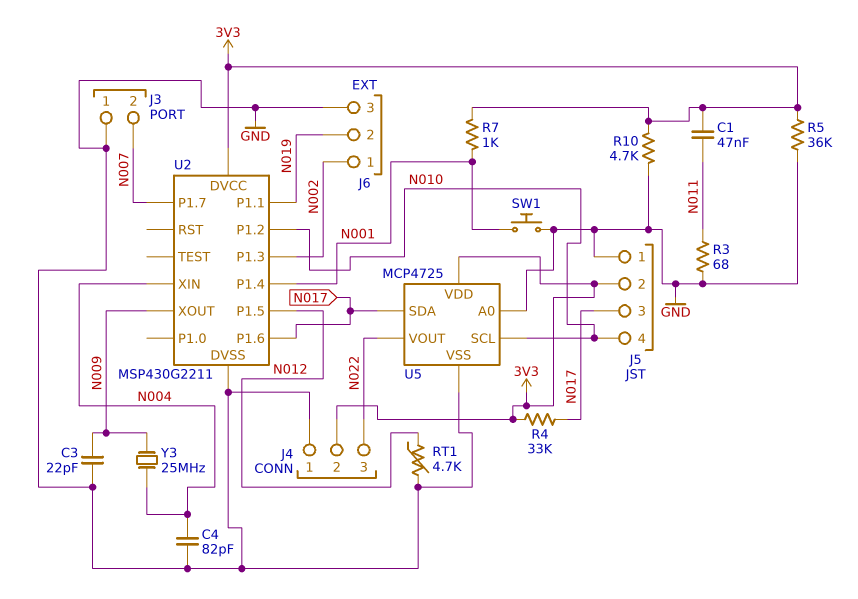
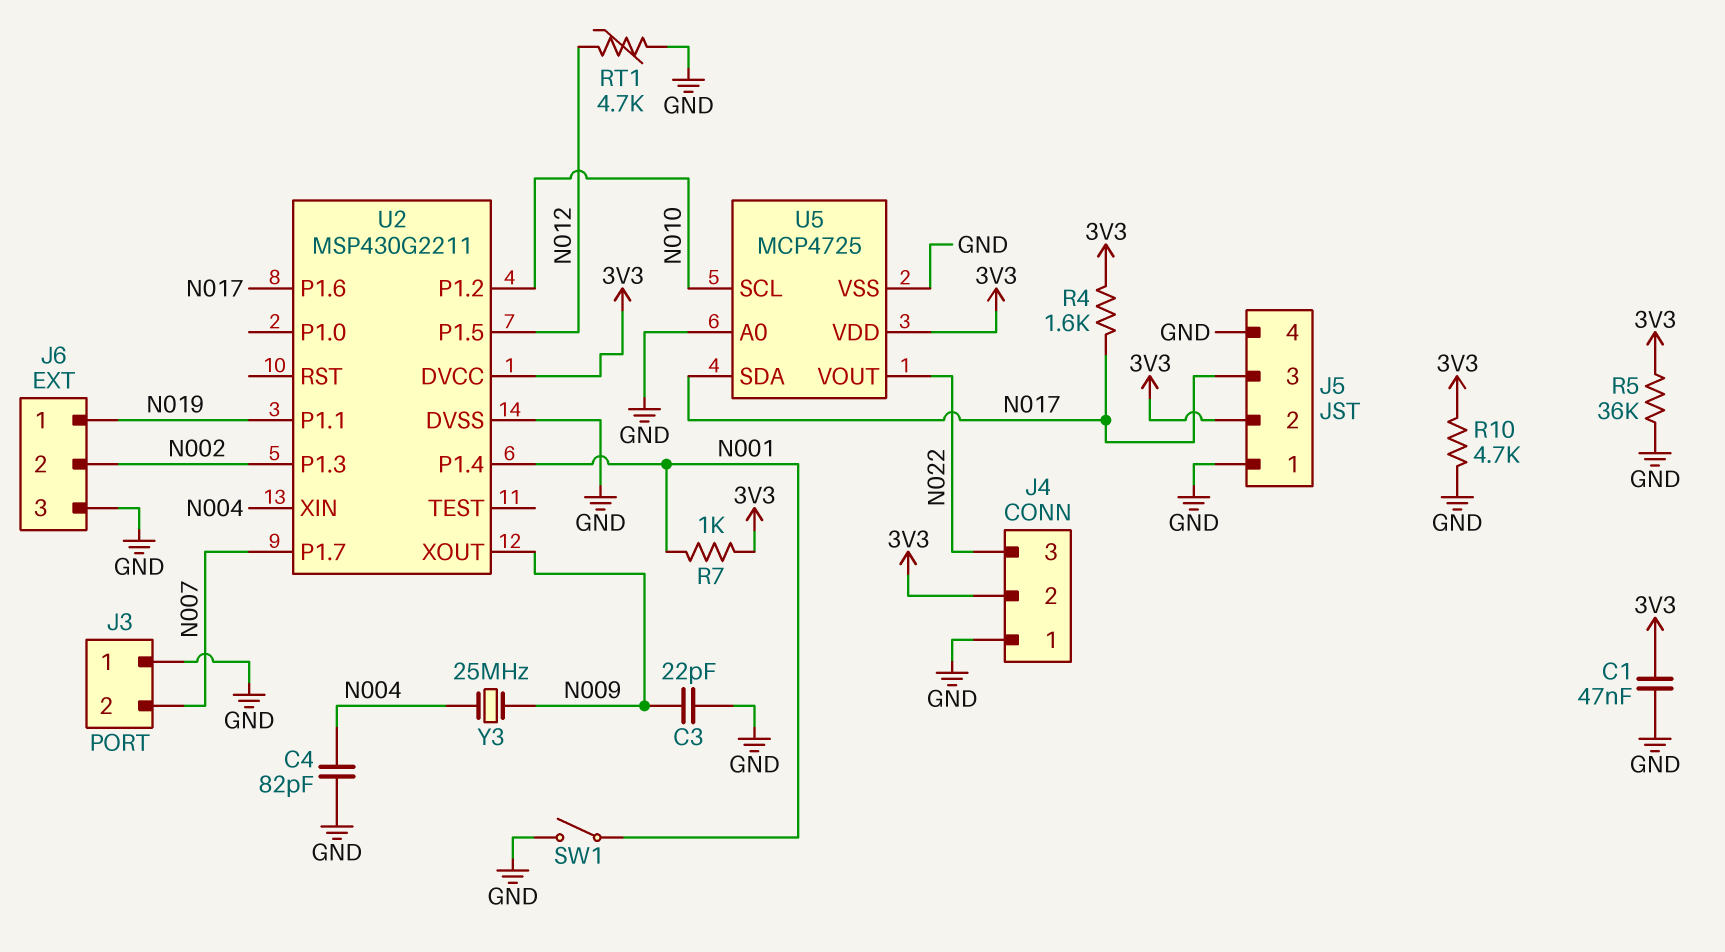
C1: 47nF (3V3, N011) -> 47nF (3V3, GND)
J5 pin 4: N010 -> GND
J6 pin 1: N002 -> N019
J6 pin 2: N019 -> N002
R3: 68 (GND, N011) -> none
R4: 33k (3V3, N017) -> 1.6k (3V3, N017)
SW1: button (GND, N001) -> switch (GND, N001)

